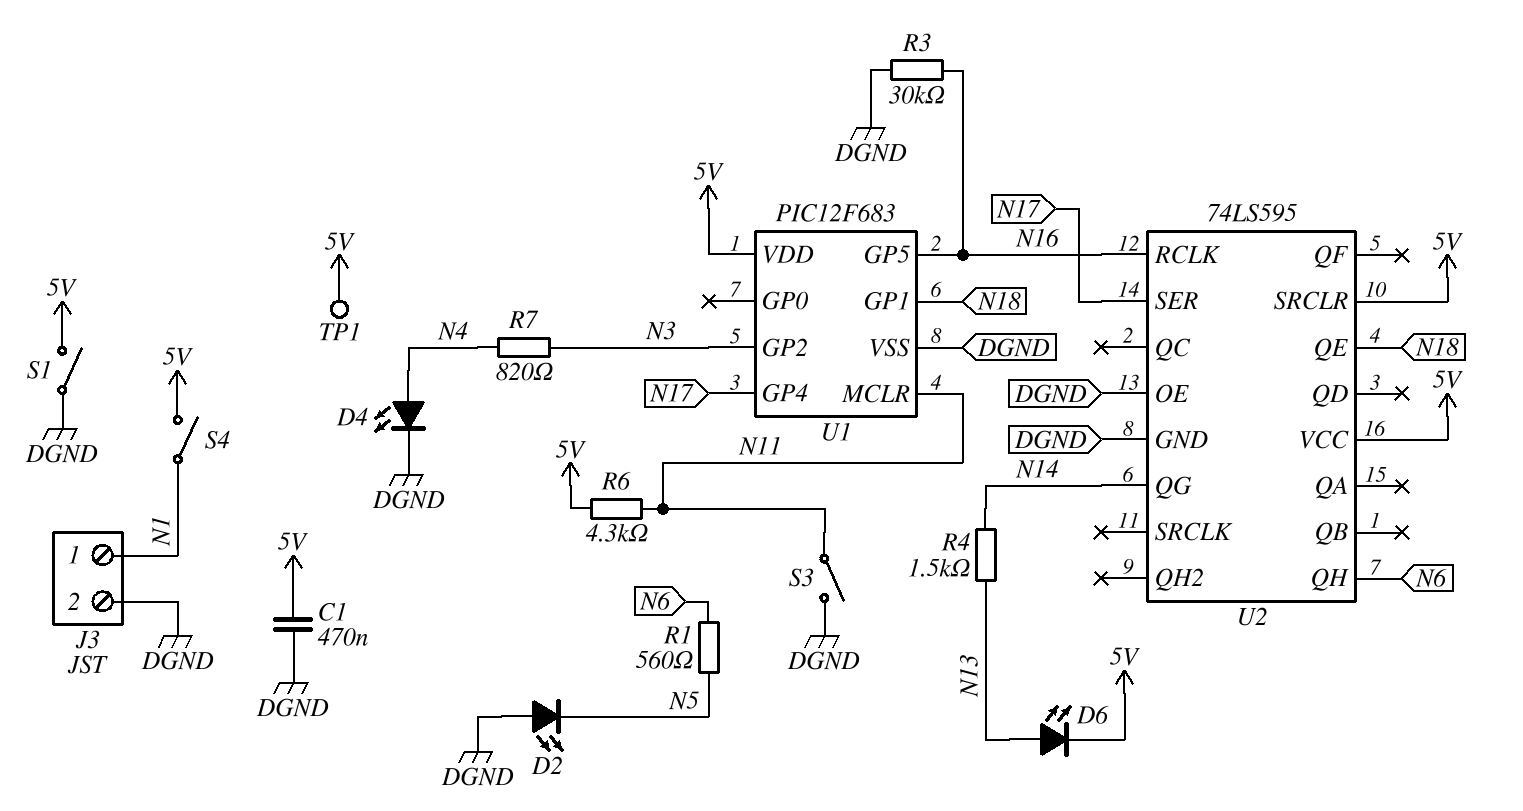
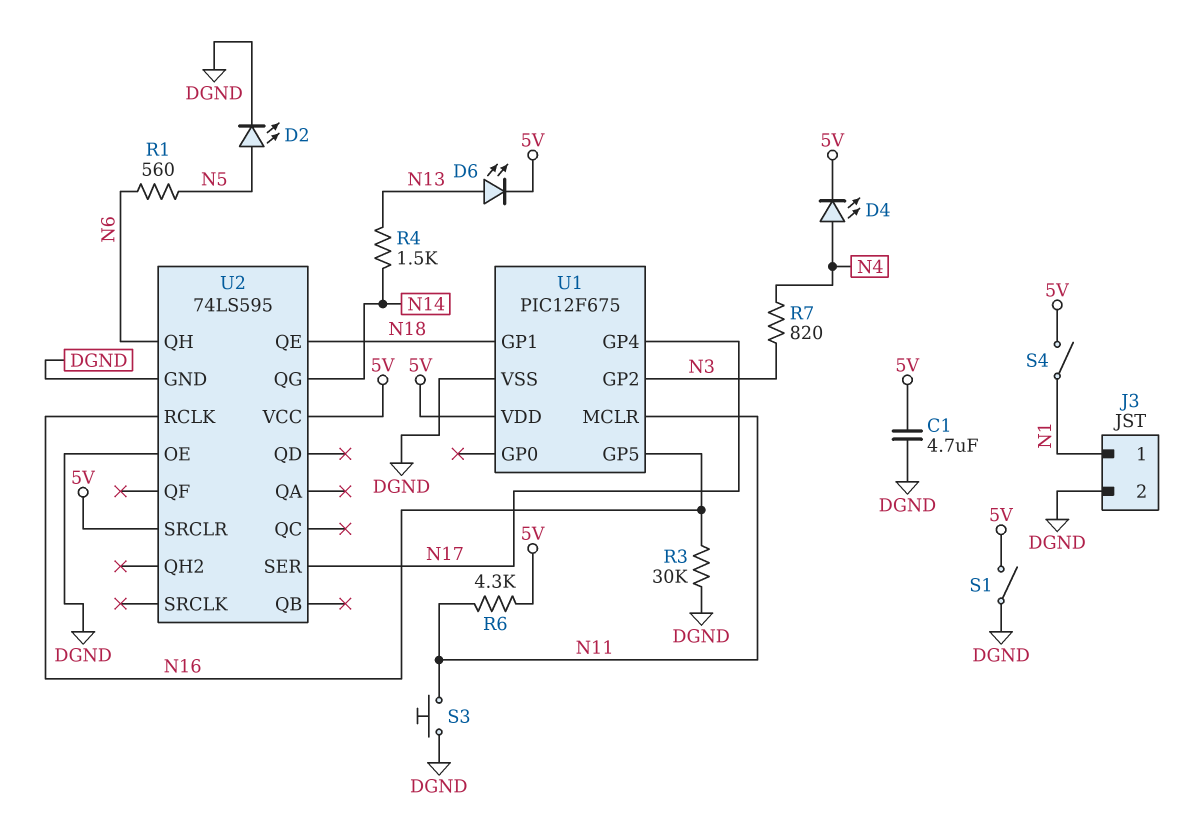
C1: 470nF (5V, DGND) -> 4.7uF (5V, DGND)
D2: LED (A DGND, K N5) -> LED (A N5, K DGND)
D4: LED (A N4, K DGND) -> LED (A N4, K 5V)
S3: switch (DGND, N11) -> button (DGND, N11)
TP1: test point (5V) -> none
U1: PIC12F683 -> PIC12F675

